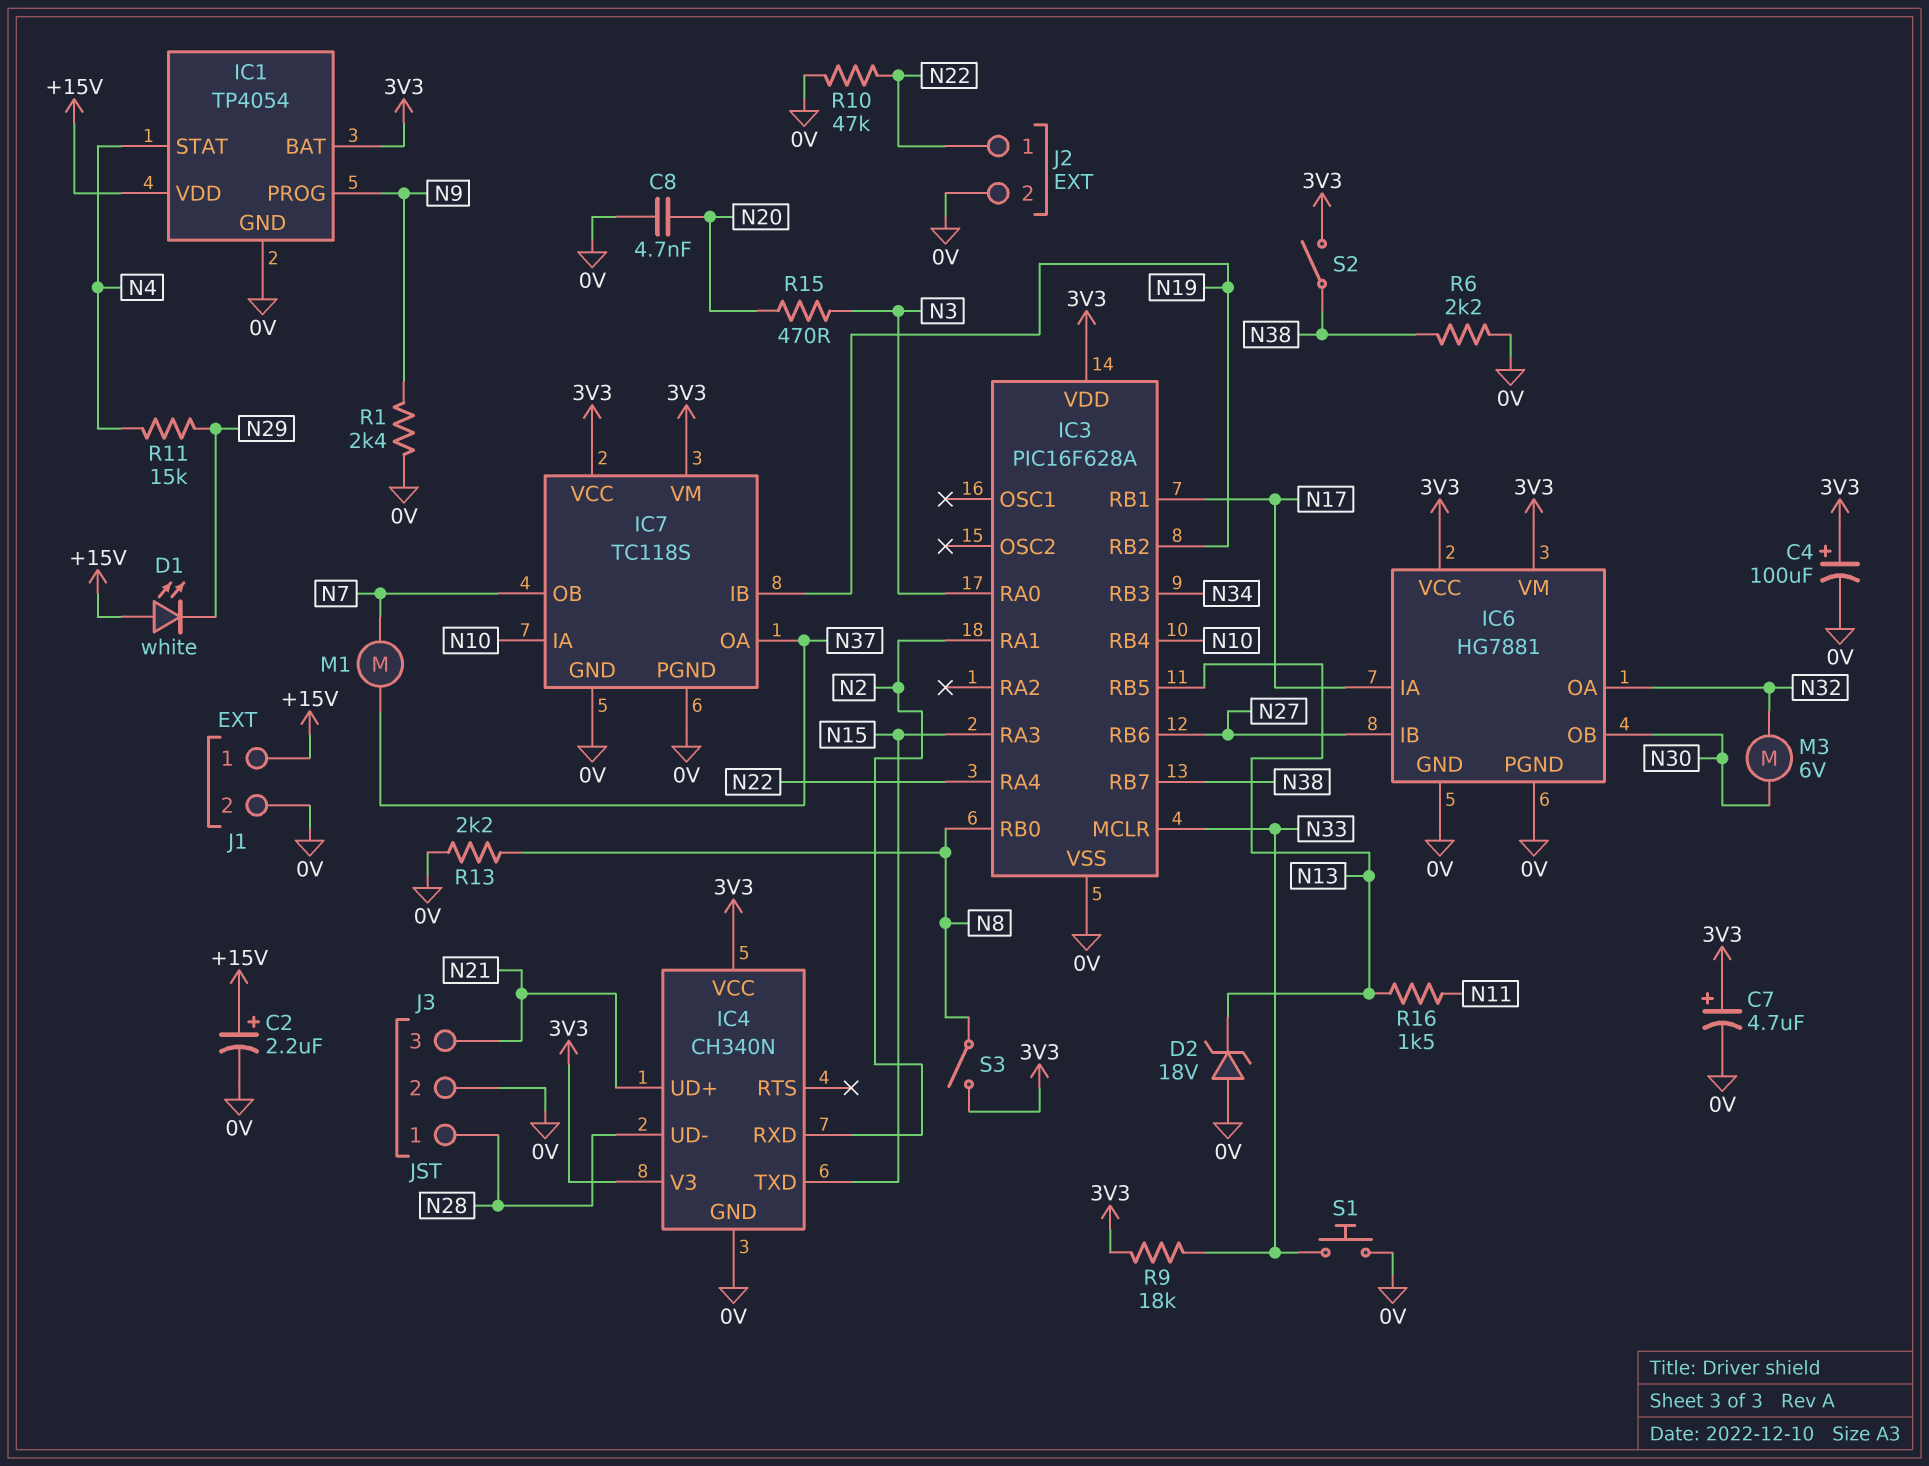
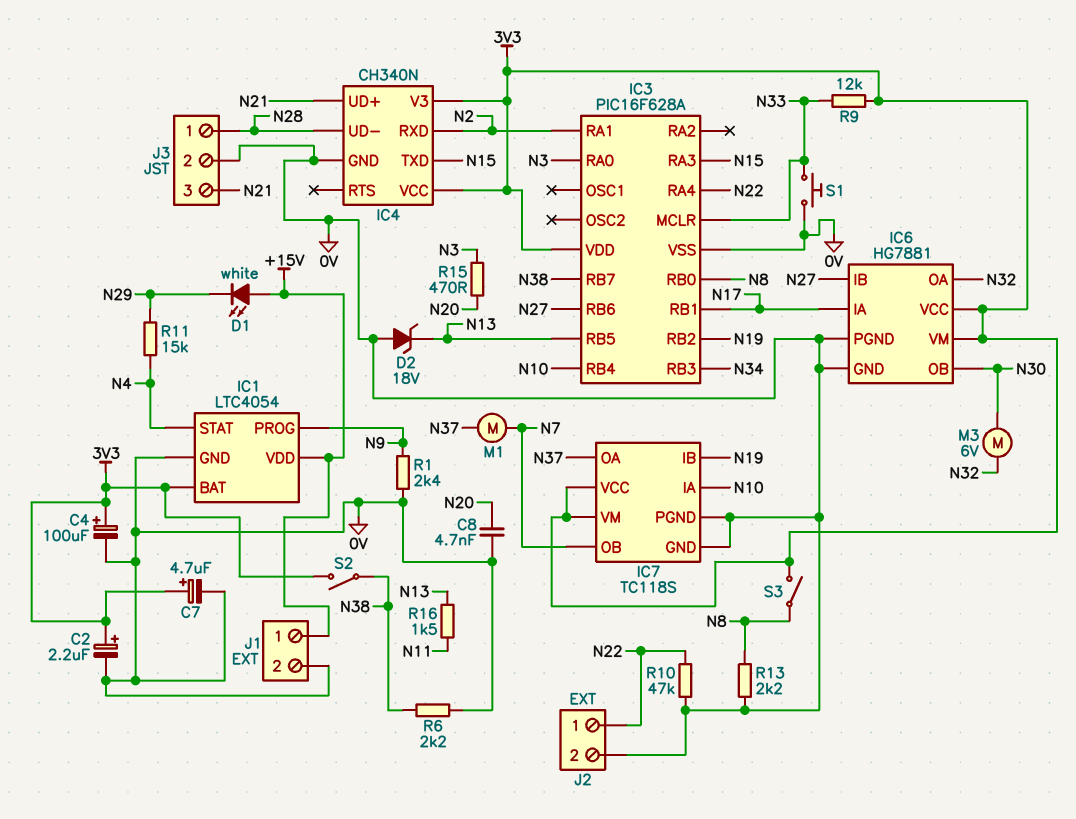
C2: 2.2uF (plus +15V, minus 0V) -> 2.2uF (plus 3V3, minus 0V)
IC1: TP4054 -> LTC4054
R9: 18k (3V3, N33) -> 12k (3V3, N33)

